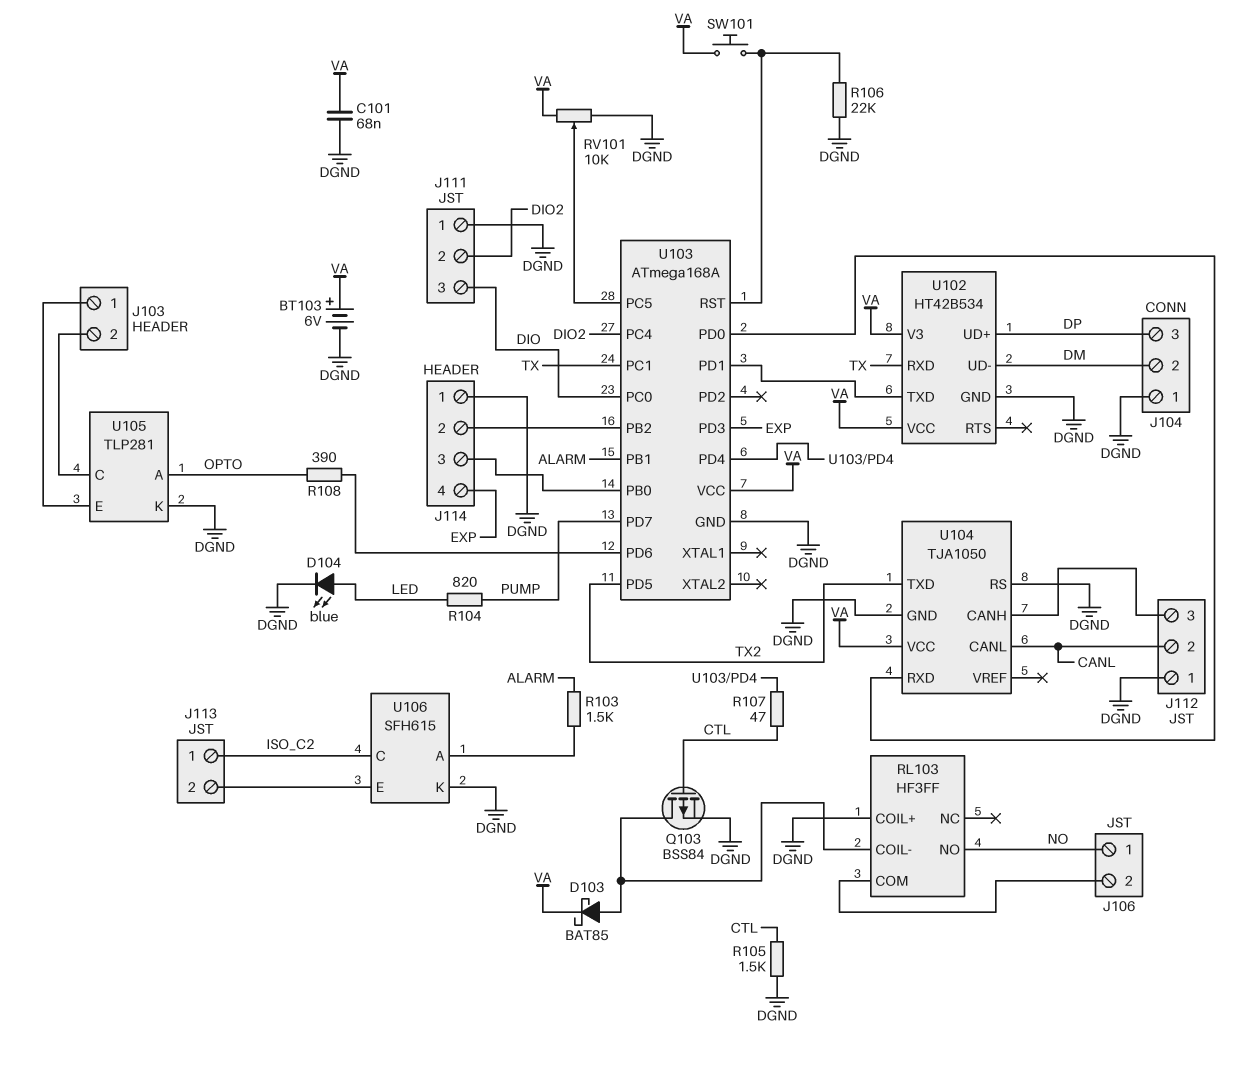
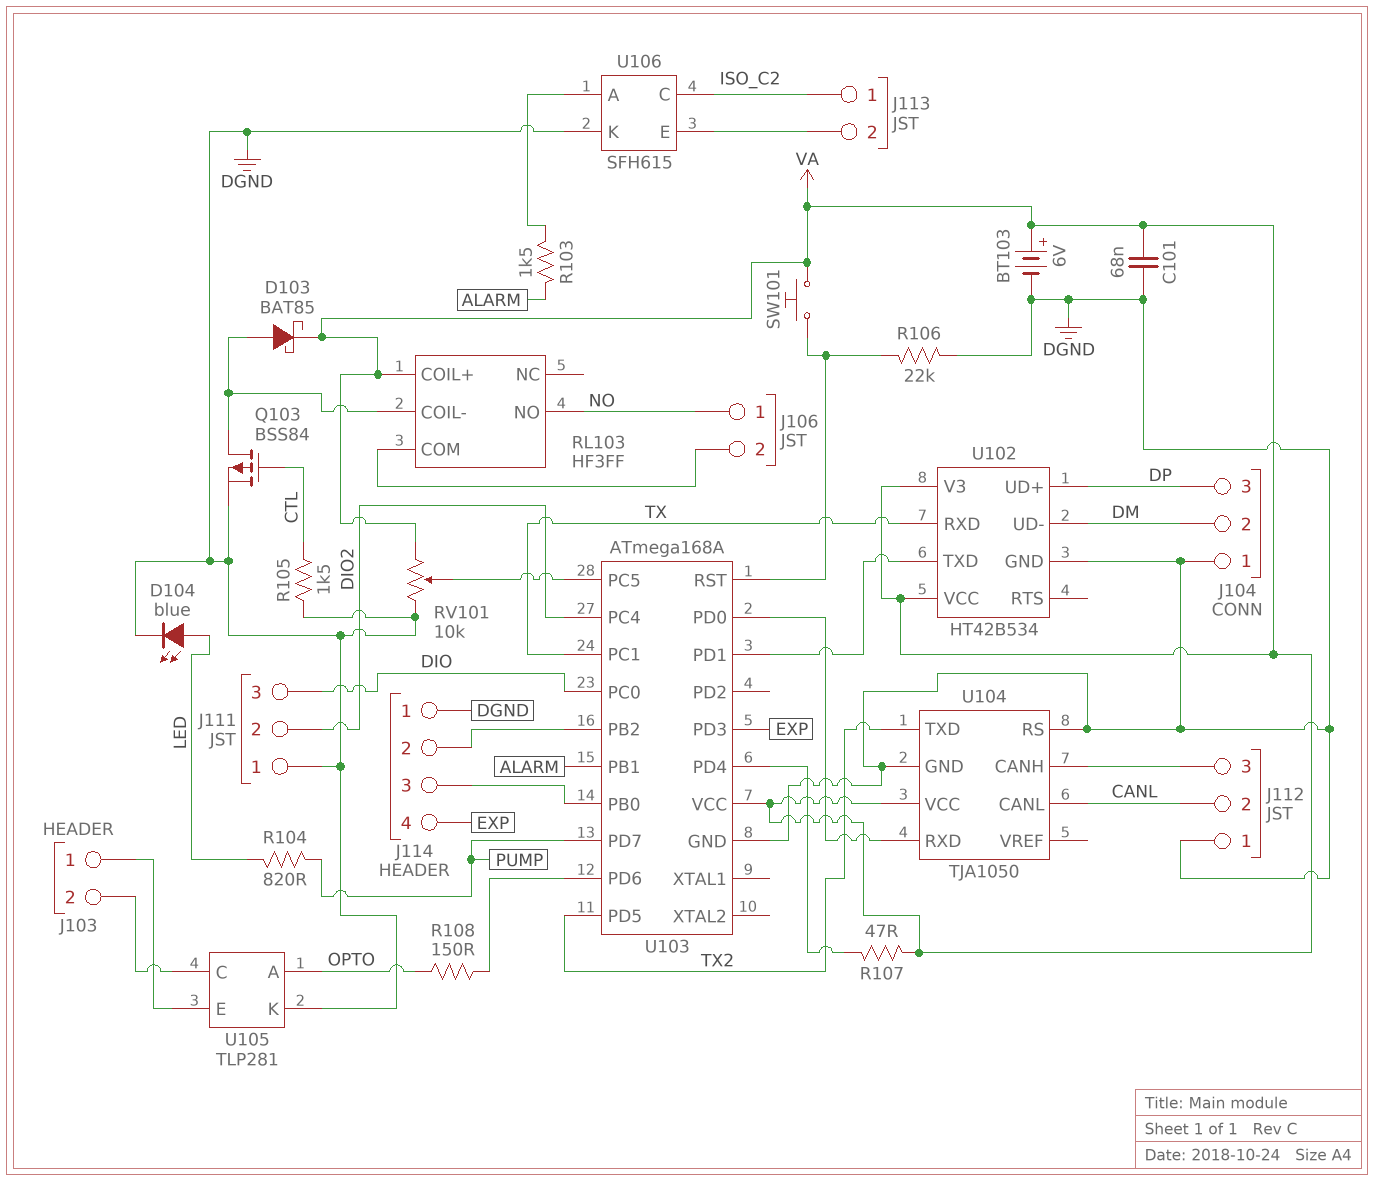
R107: 47 (CTL, U103/PD4) -> 47 (U103/PD4, VA)
R108: 390 (OPTO, U103/PD6) -> 150 (OPTO, U103/PD6)
RL103 pin COIL+: DGND -> VA

